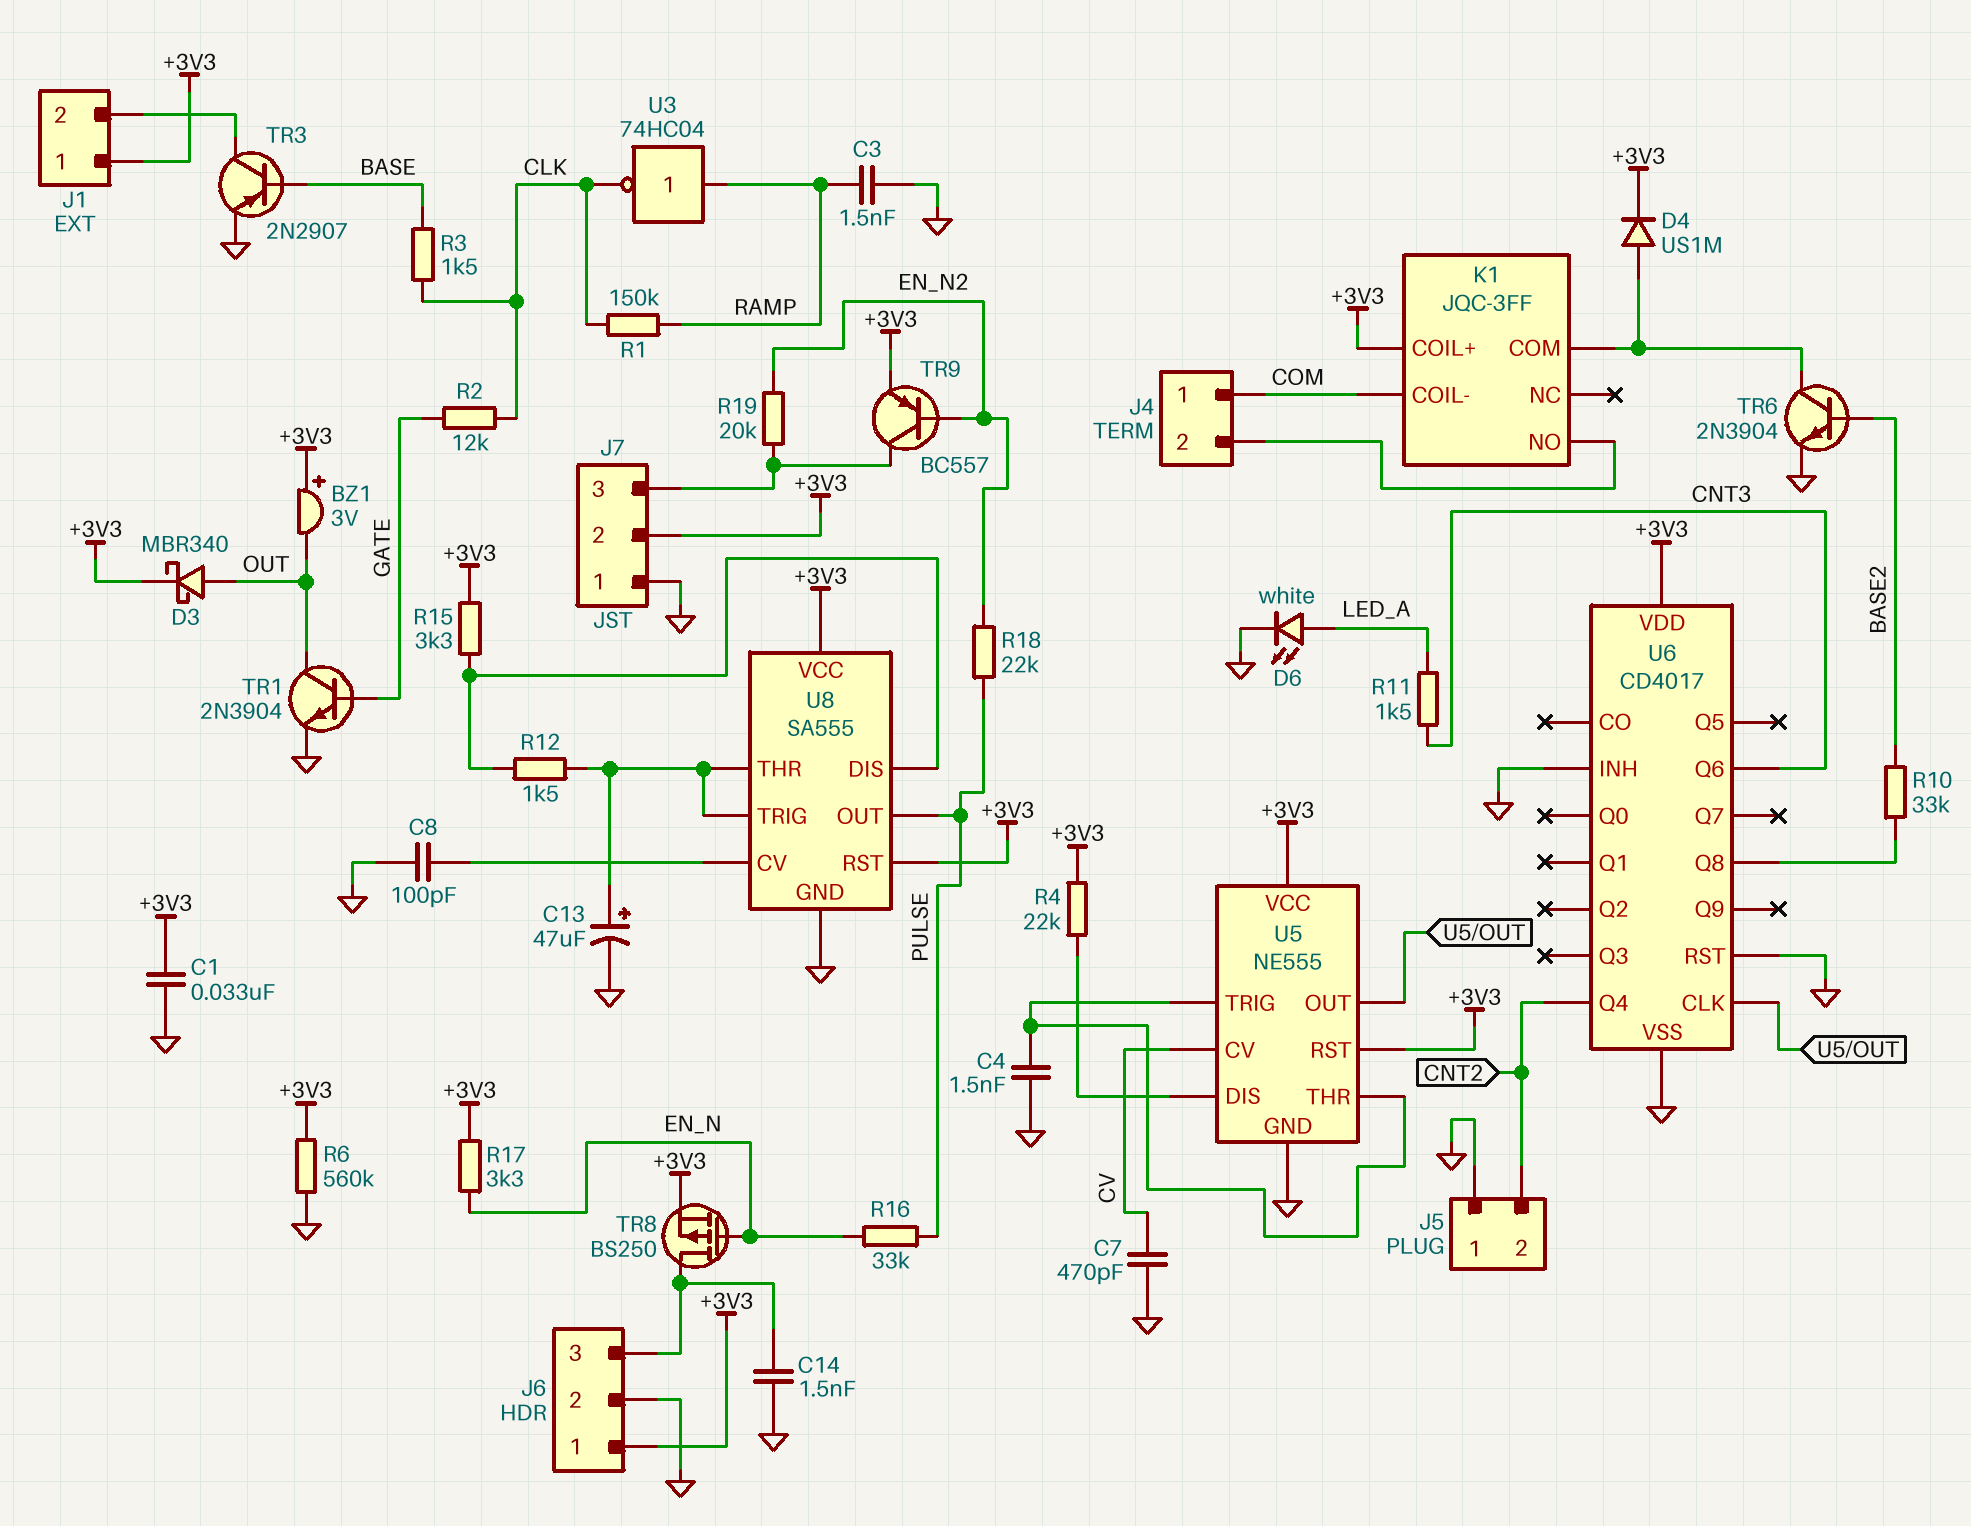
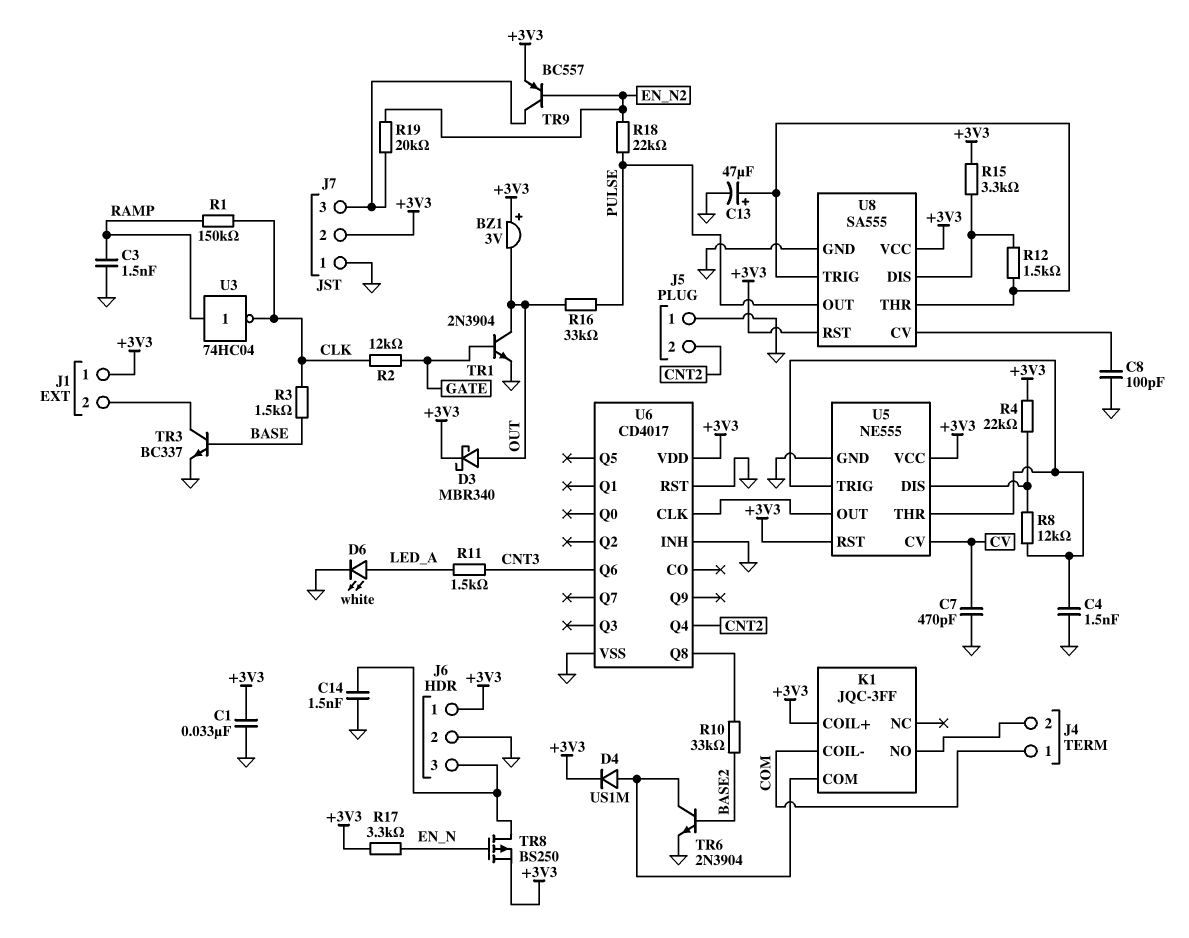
R6: 560k (+3V3, GND) -> none
R8: none -> 12k (U5/DIS, U5/THR)
R16: 33k (EN_N, PULSE) -> 33k (OUT, PULSE)
TR3: PNP 2N2907 (B BASE, C J1/2, E GND) -> NPN BC337 (B BASE, C J1/2, E GND)

